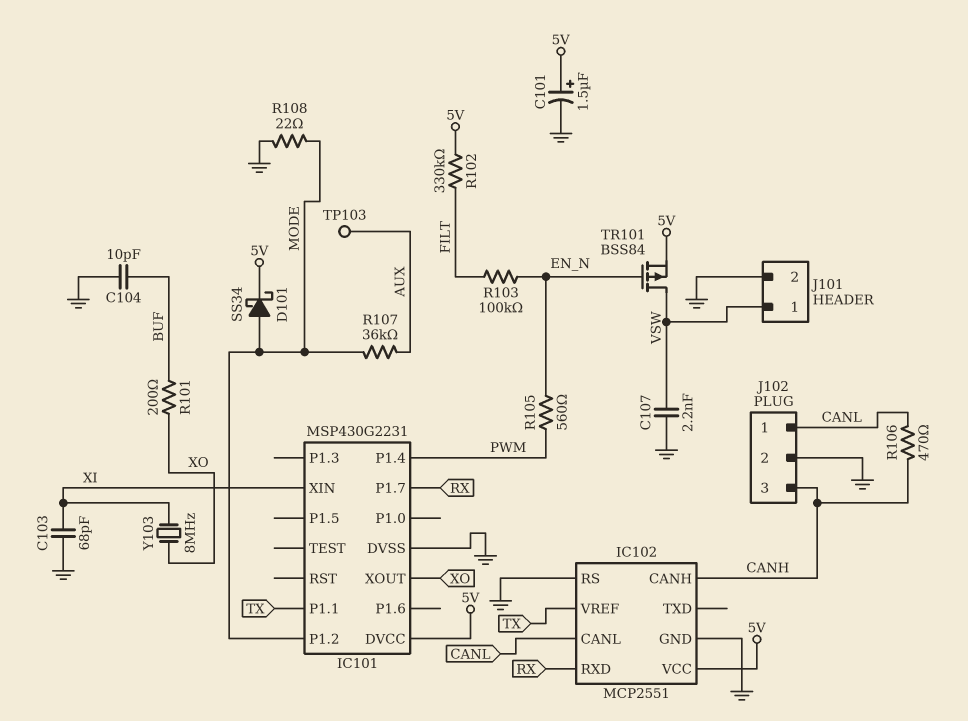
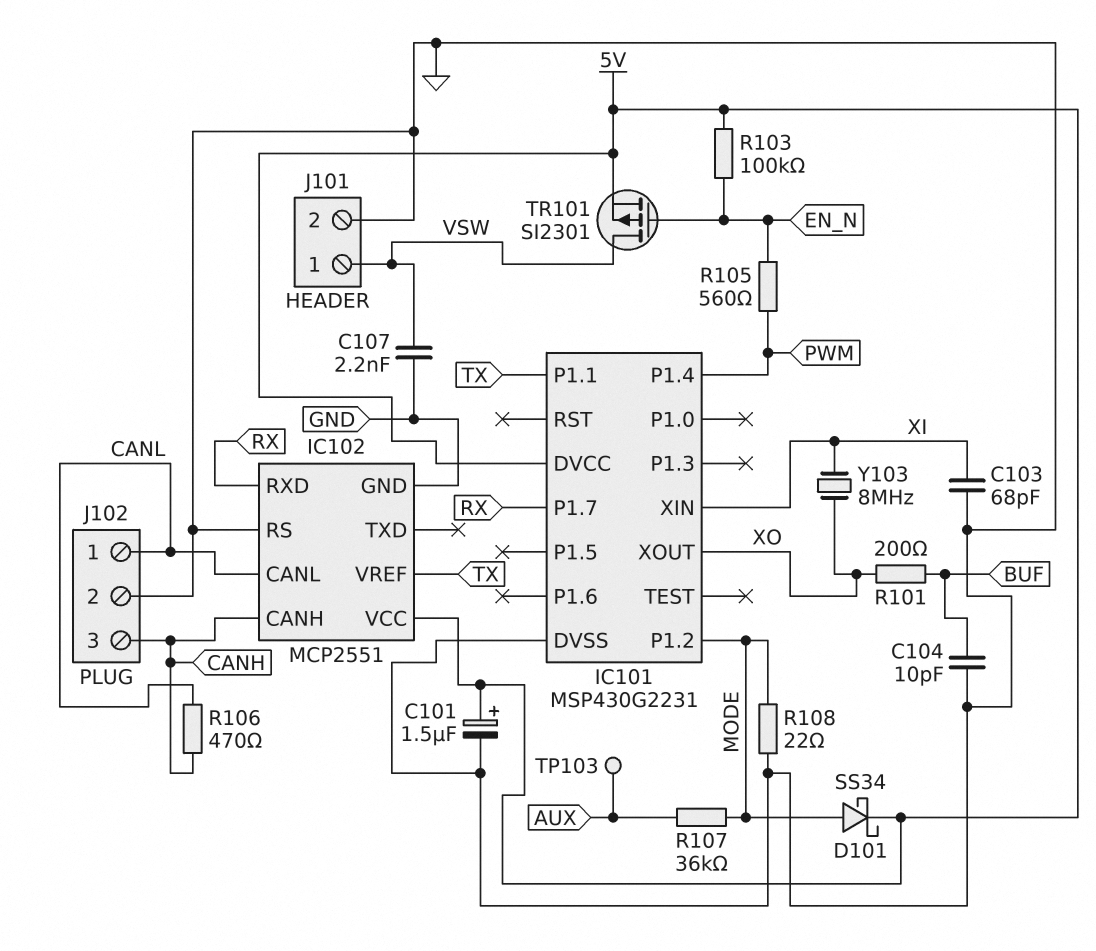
R102: 330k (5V, FILT) -> none
R103: 100k (EN_N, FILT) -> 100k (5V, EN_N)
TR101: PMOS BSS84 (G EN_N, D VSW, S 5V) -> PMOS SI2301 (G EN_N, D VSW, S 5V)

